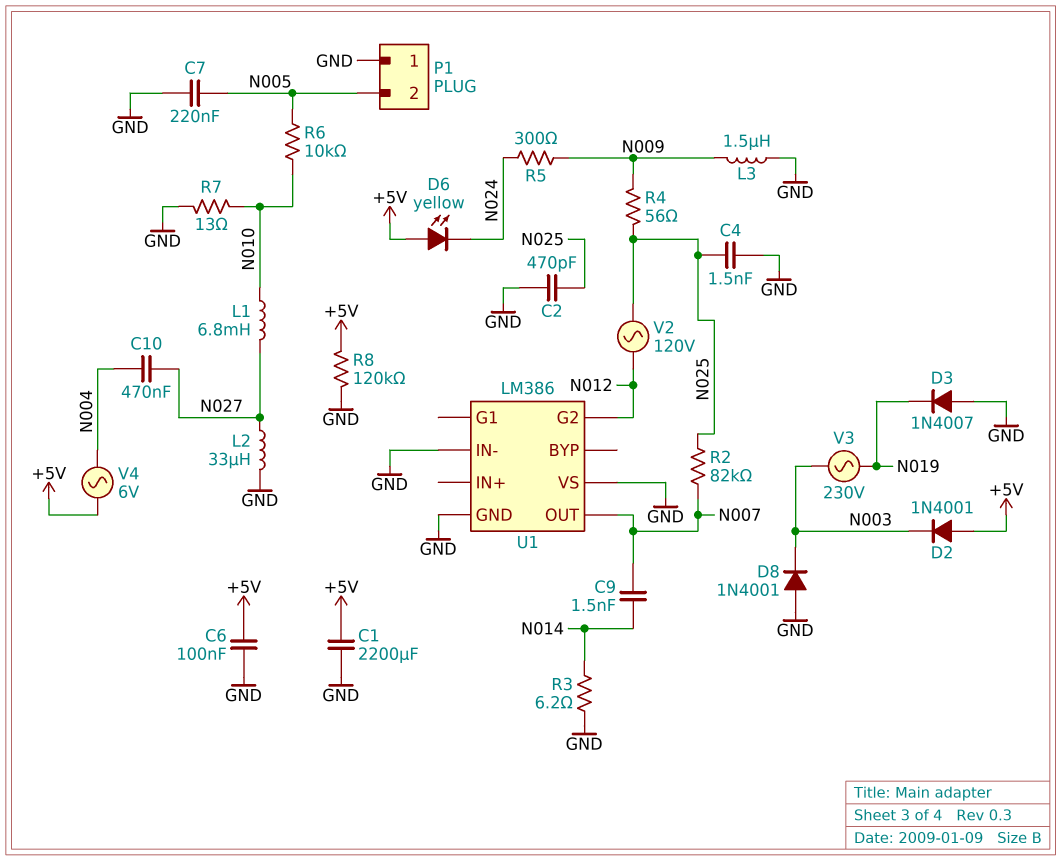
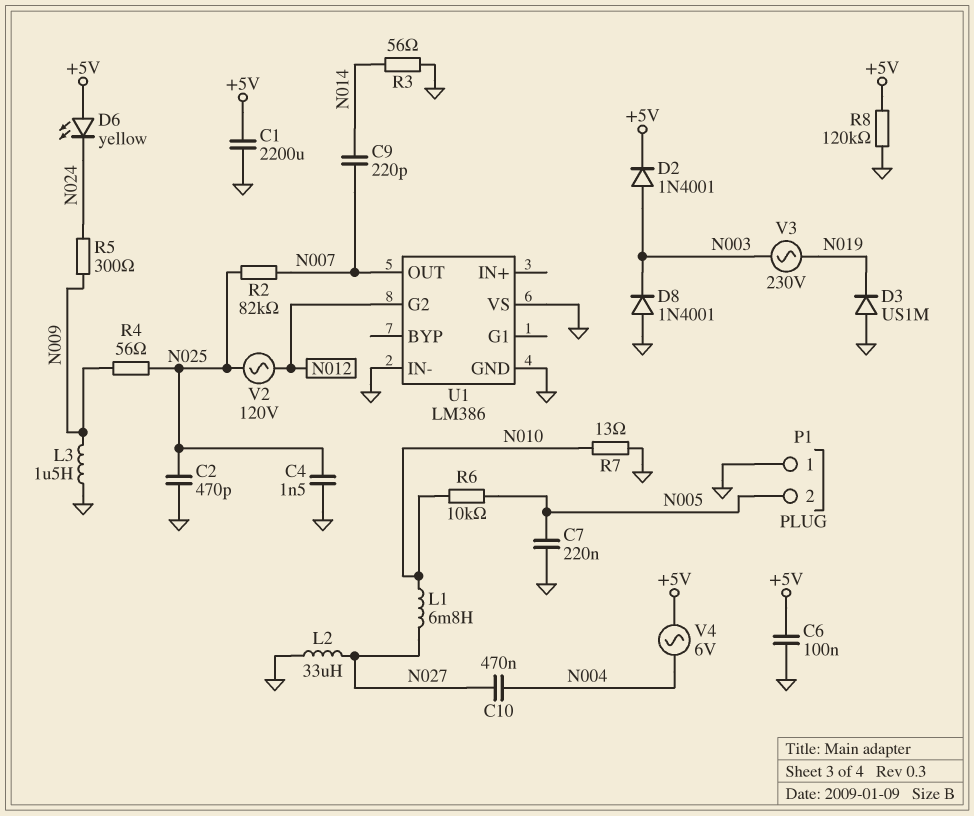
C9: 1.5nF (N007, N014) -> 220pF (N007, N014)
D2: diode 1N4001 (A +5V, K N003) -> diode 1N4001 (A N003, K +5V)
D3: diode 1N4007 (A GND, K N019) -> diode US1M (A GND, K N019)
R3: 6.2 (GND, N014) -> 56 (GND, N014)

